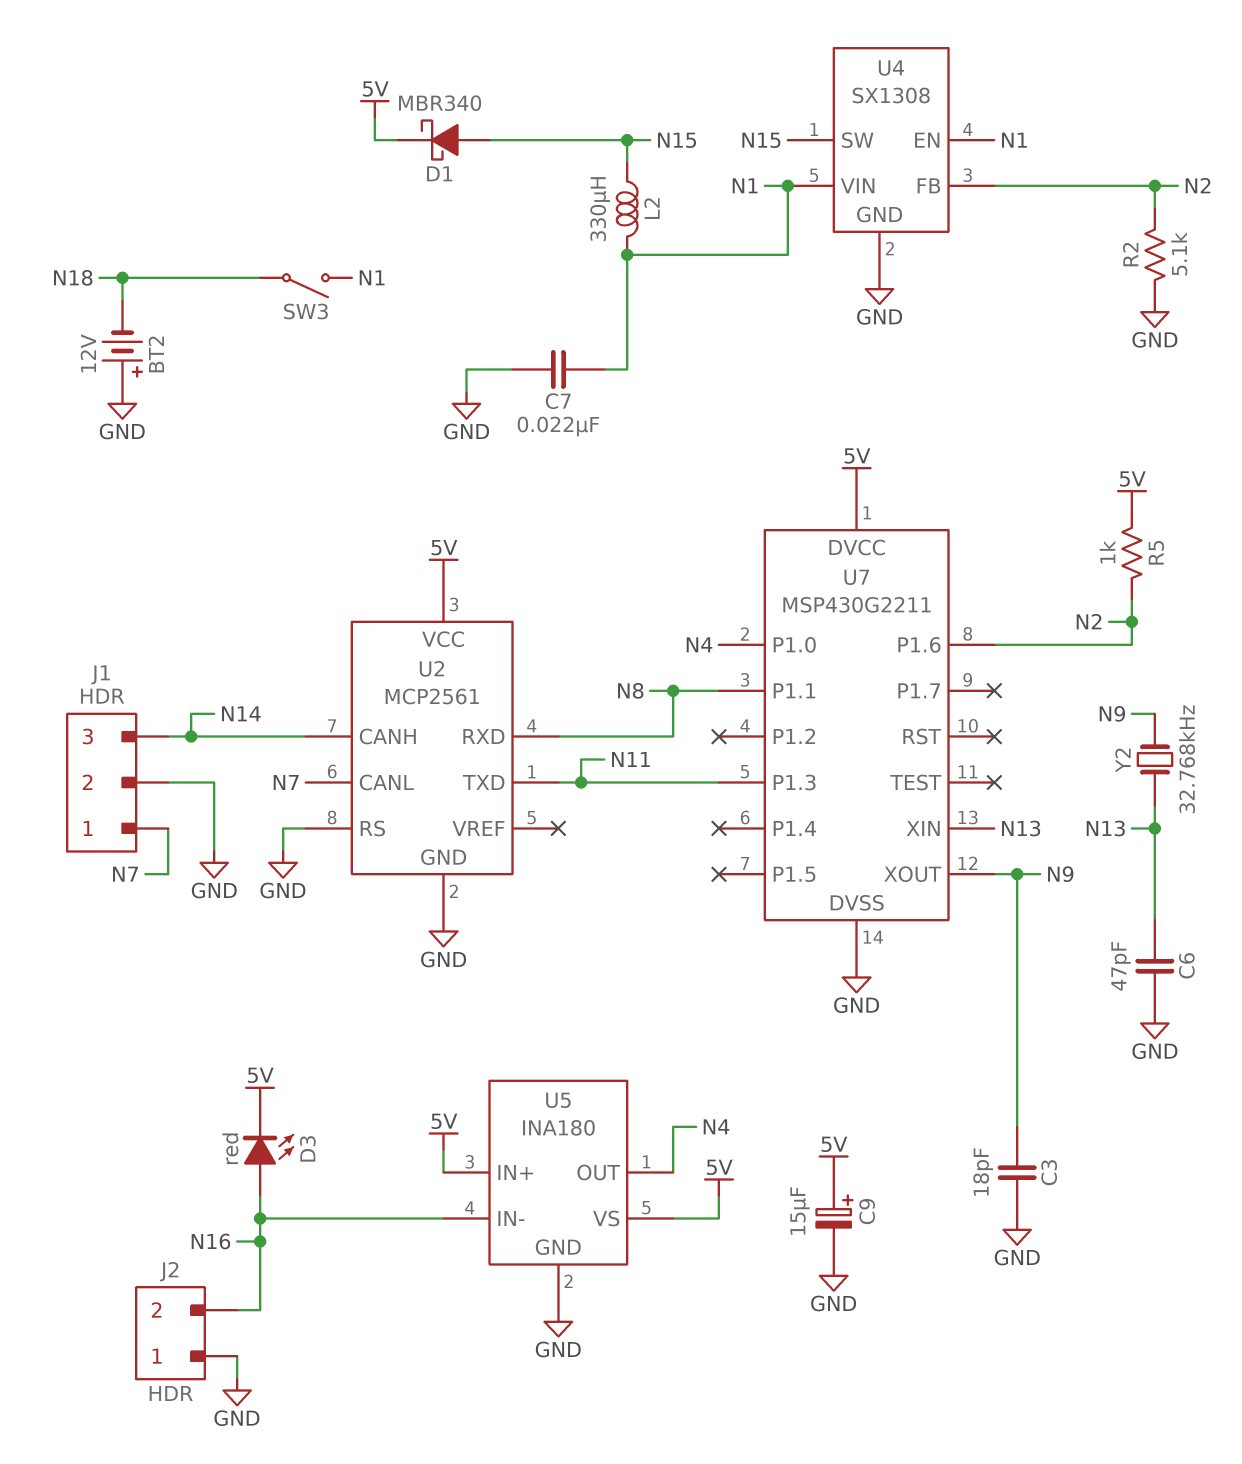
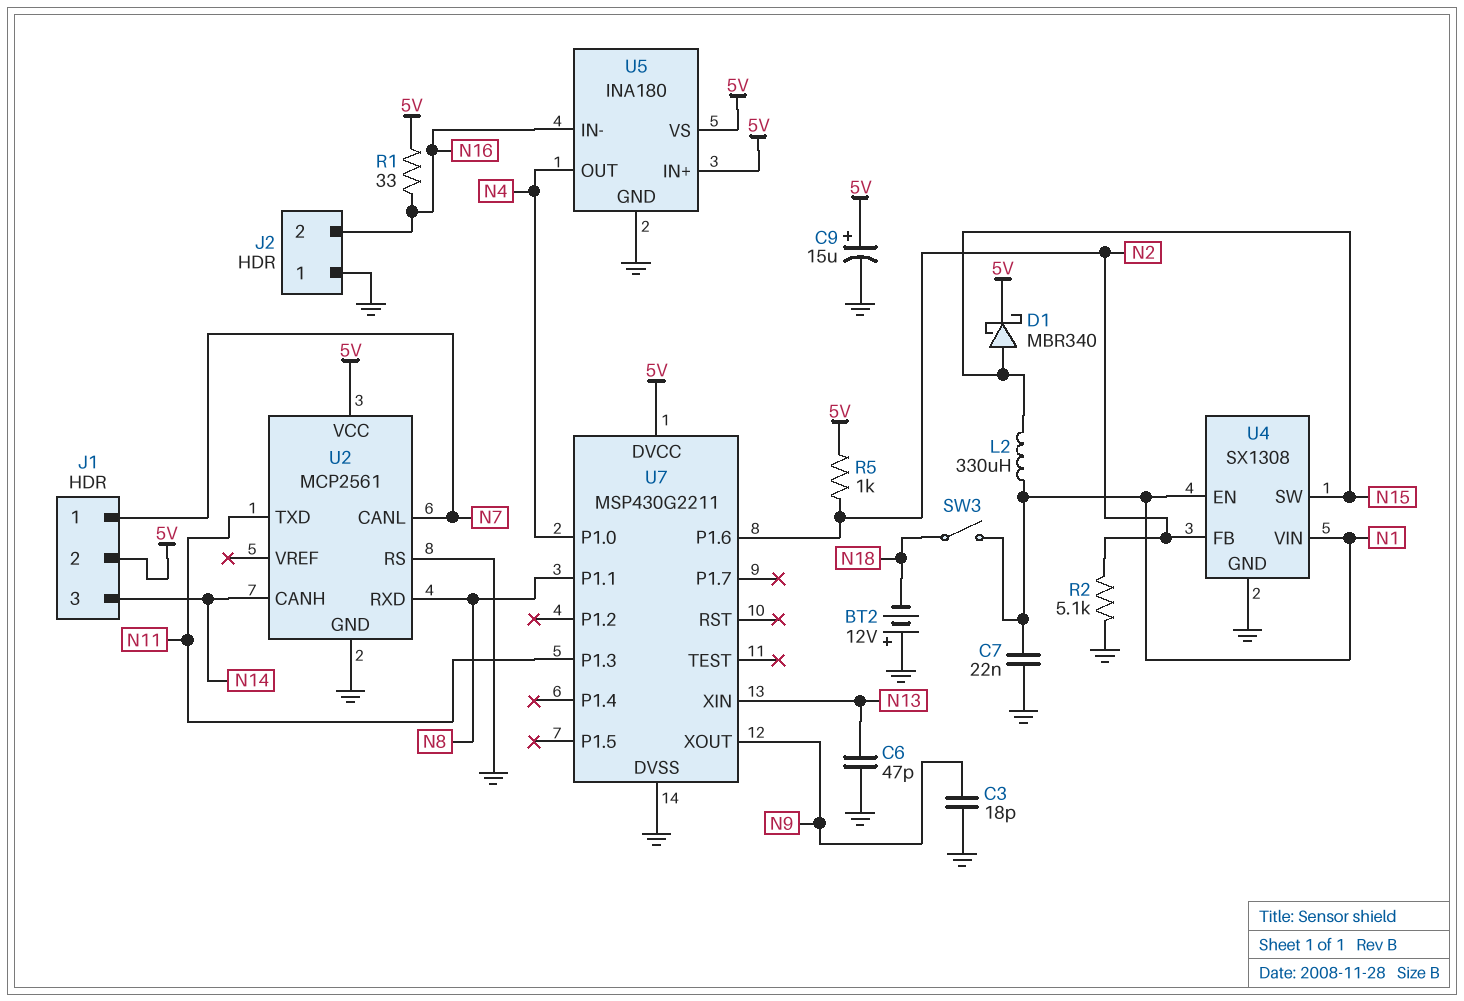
D3: LED red (A N16, K 5V) -> none
J1 pin 2: GND -> 5V
R1: none -> 33 (5V, N16)
Y2: 32.768kHz (N9, N13) -> none

